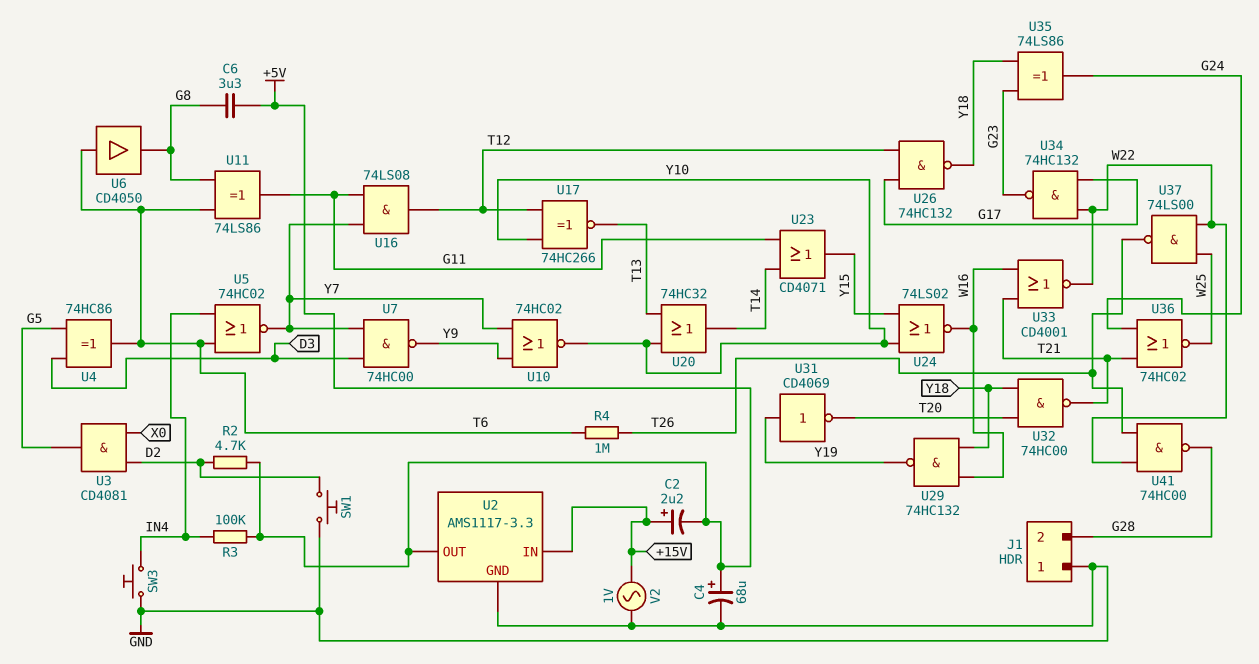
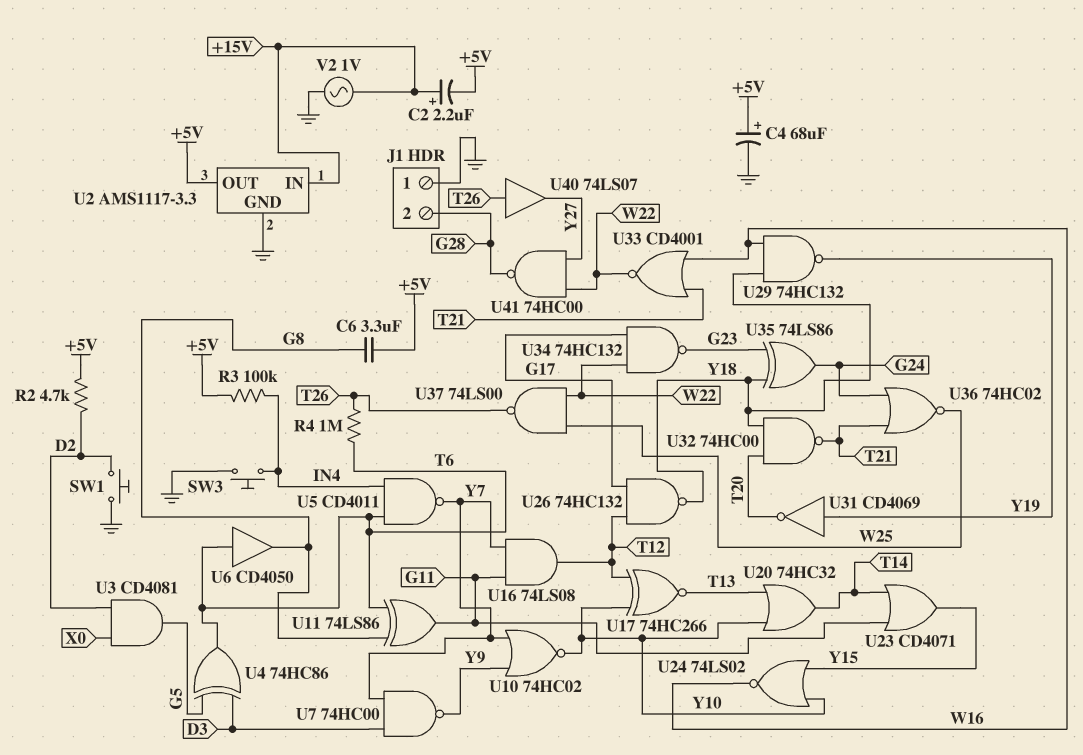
U5: NOR 74HC02 (in IN4, in T6, out Y7) -> NAND CD4011 (in IN4, in T6, out Y7)
U40: none -> buffer 74LS07 (in T26, out Y27)
U41: NAND 74HC00 (in T26, in W22, out G28) -> NAND 74HC00 (in W22, in Y27, out G28)

